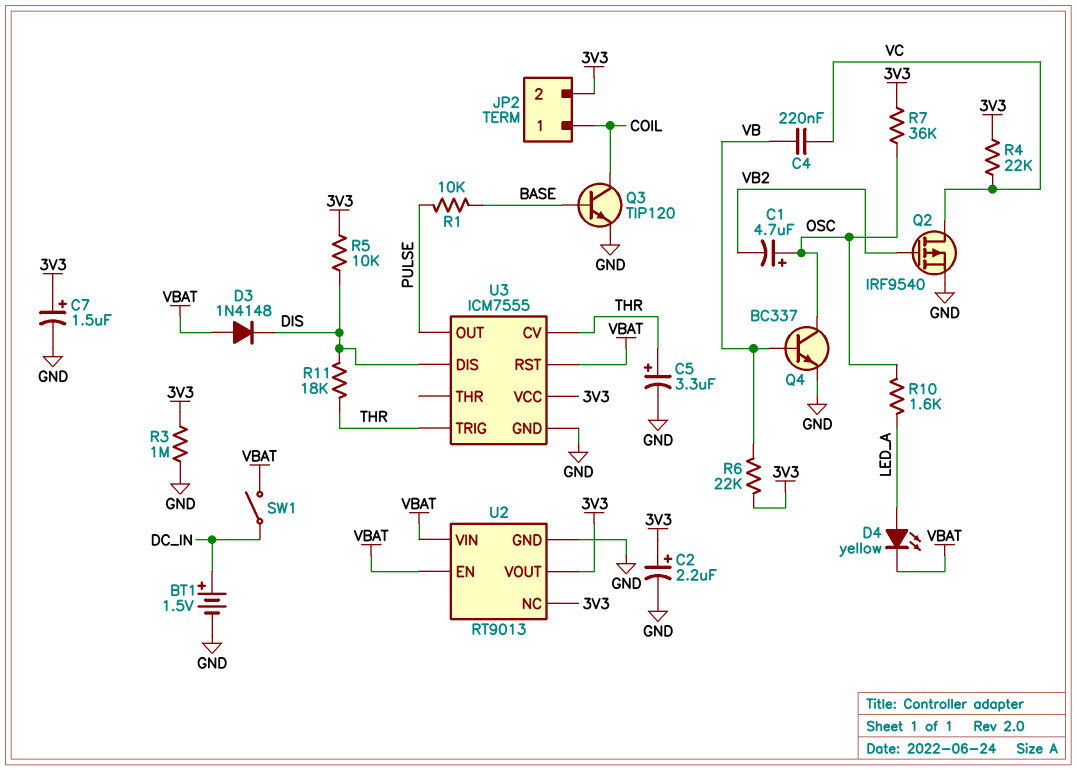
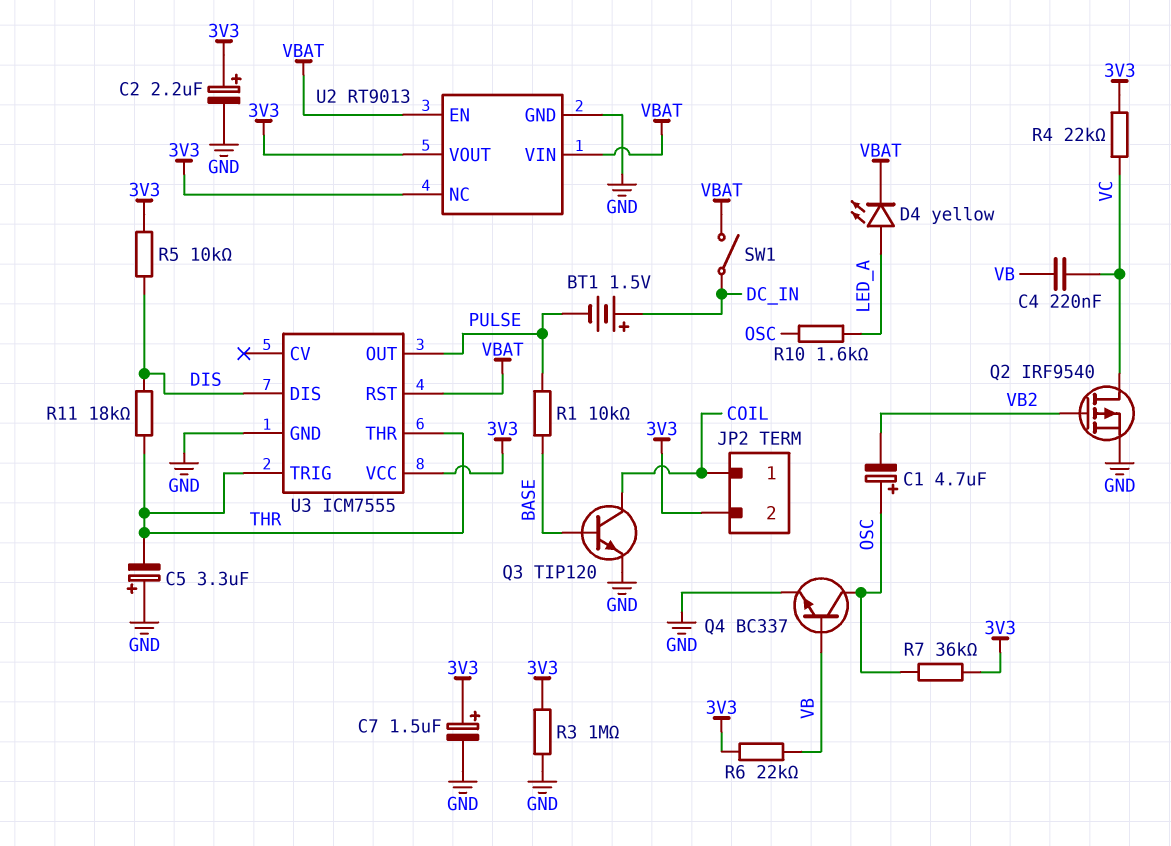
BT1: 1.5V (plus DC_IN, minus GND) -> 1.5V (plus DC_IN, minus PULSE)
C5: 3.3uF (plus THR, minus GND) -> 3.3uF (plus GND, minus THR)
D3: diode 1N4148 (A VBAT, K DIS) -> none
U3 pin CV: THR -> none
U3 pin THR: none -> THR

